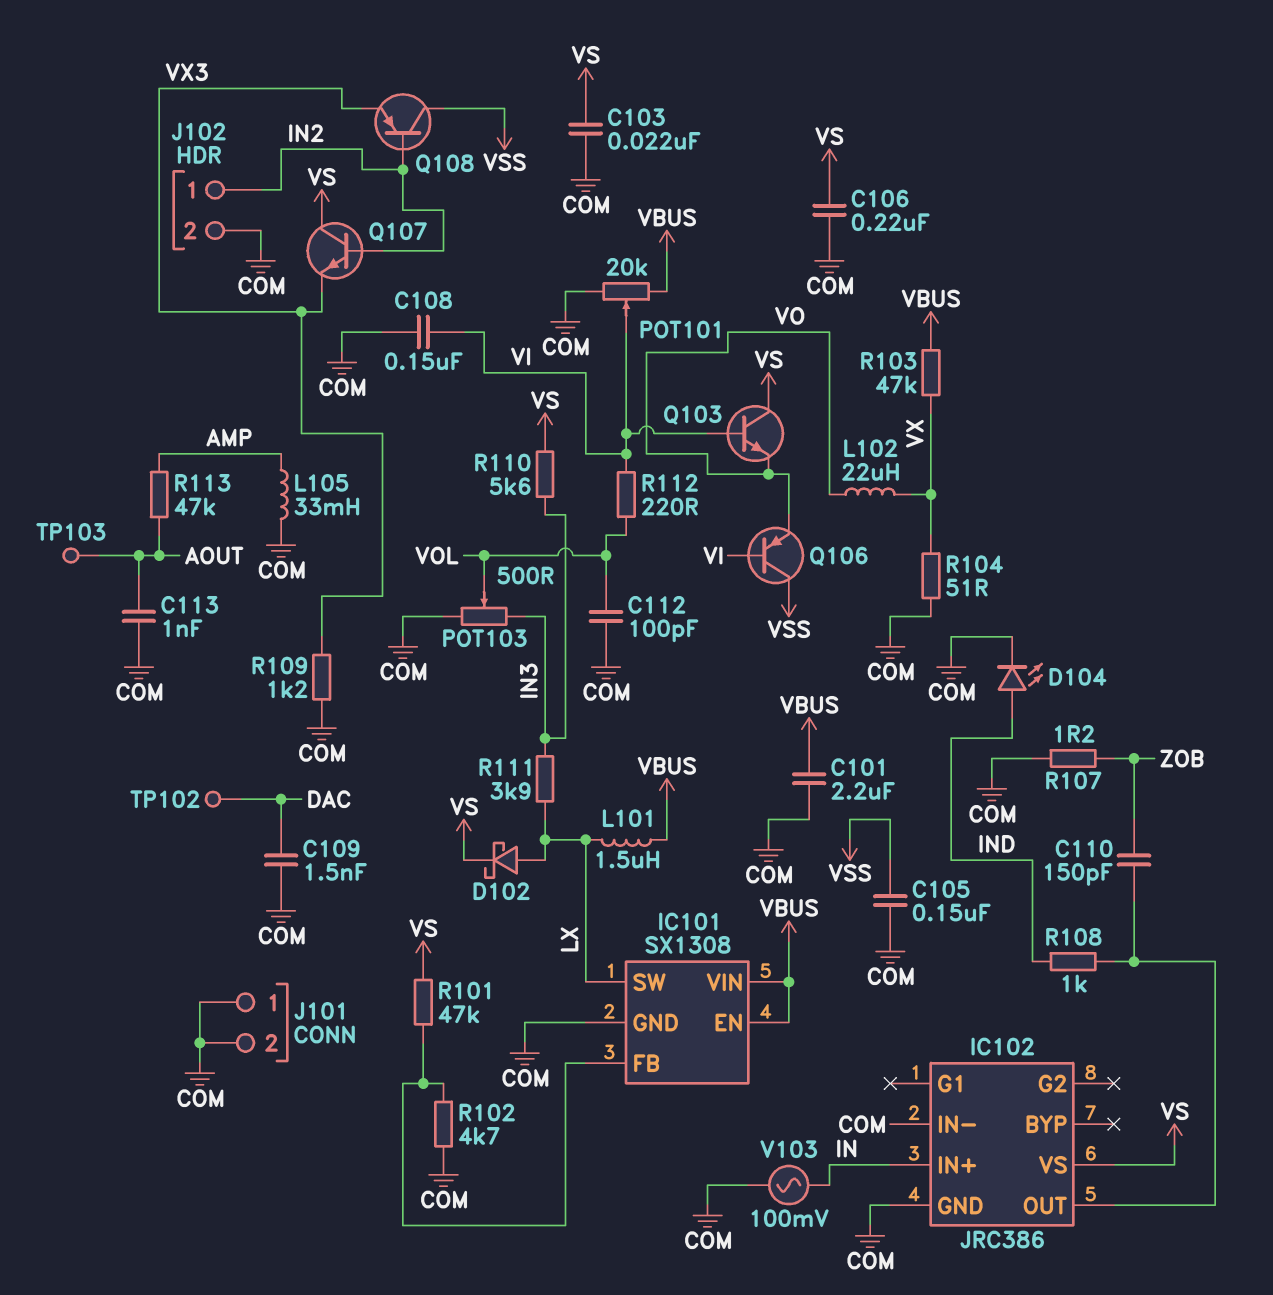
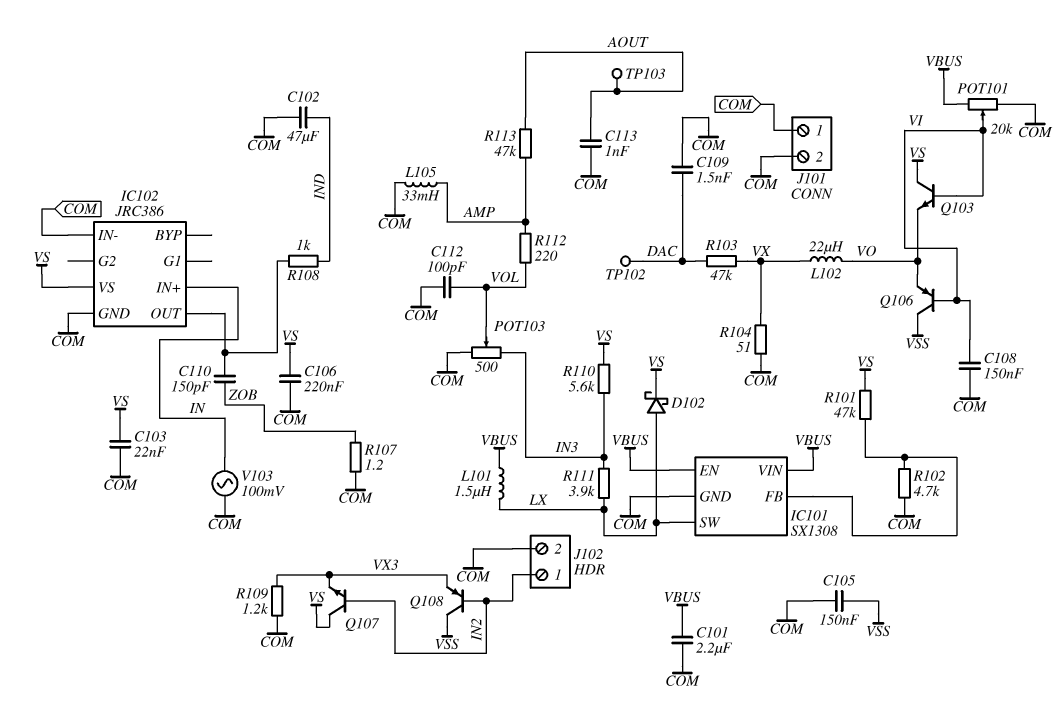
C102: none -> 47uF (COM, IND)
D104: LED (A IND, K COM) -> none
R103: 47k (VBUS, VX) -> 47k (DAC, VX)
R112: 220 (VI, VOL) -> 220 (AMP, VOL)

